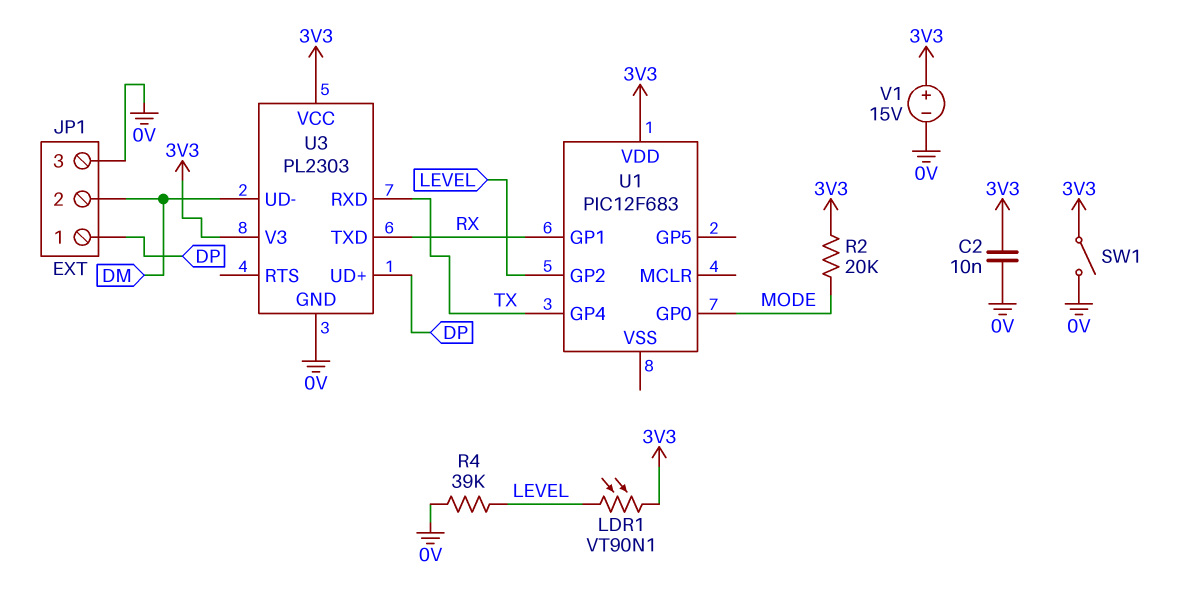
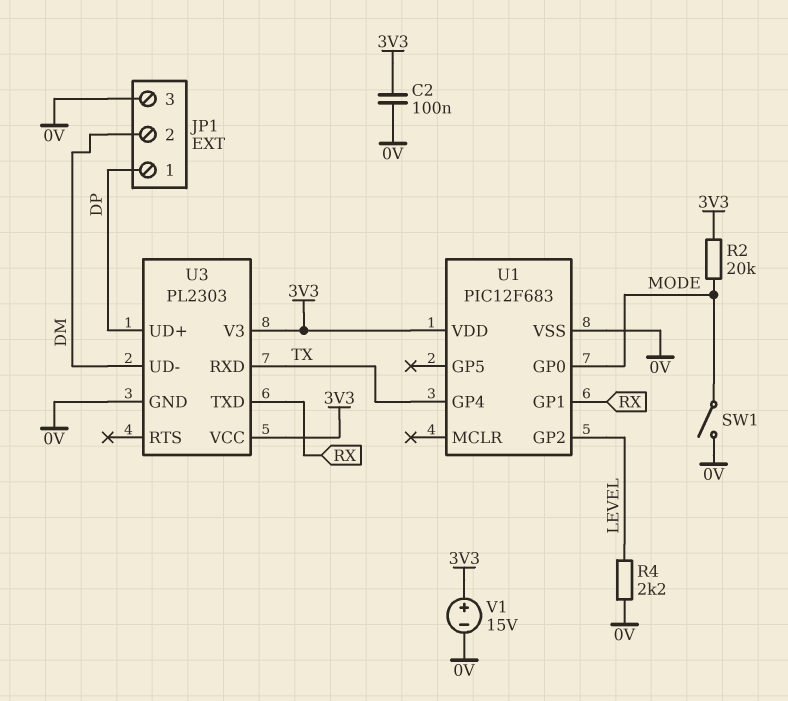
C2: 10nF (0V, 3V3) -> 100nF (0V, 3V3)
LDR1: VT90N1 (3V3, LEVEL) -> none
R4: 39k (0V, LEVEL) -> 2.2k (0V, LEVEL)
SW1: switch (0V, 3V3) -> switch (0V, MODE)
U1 pin VSS: none -> 0V

